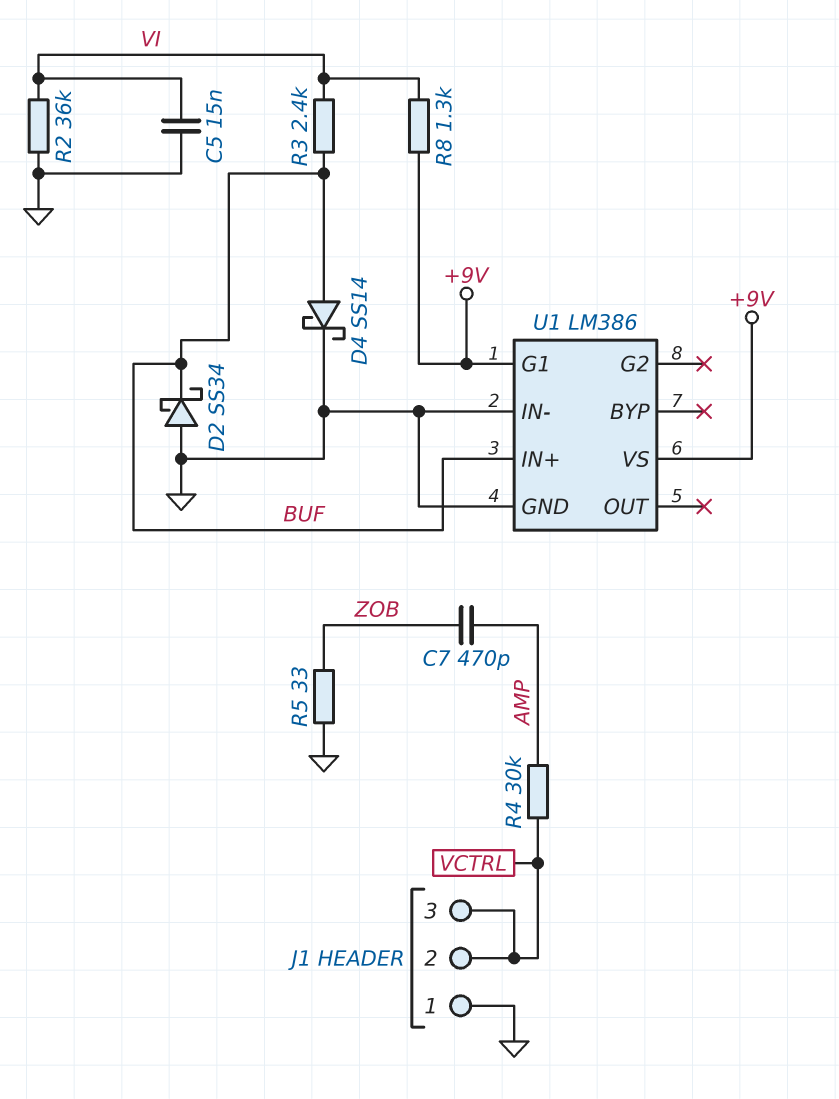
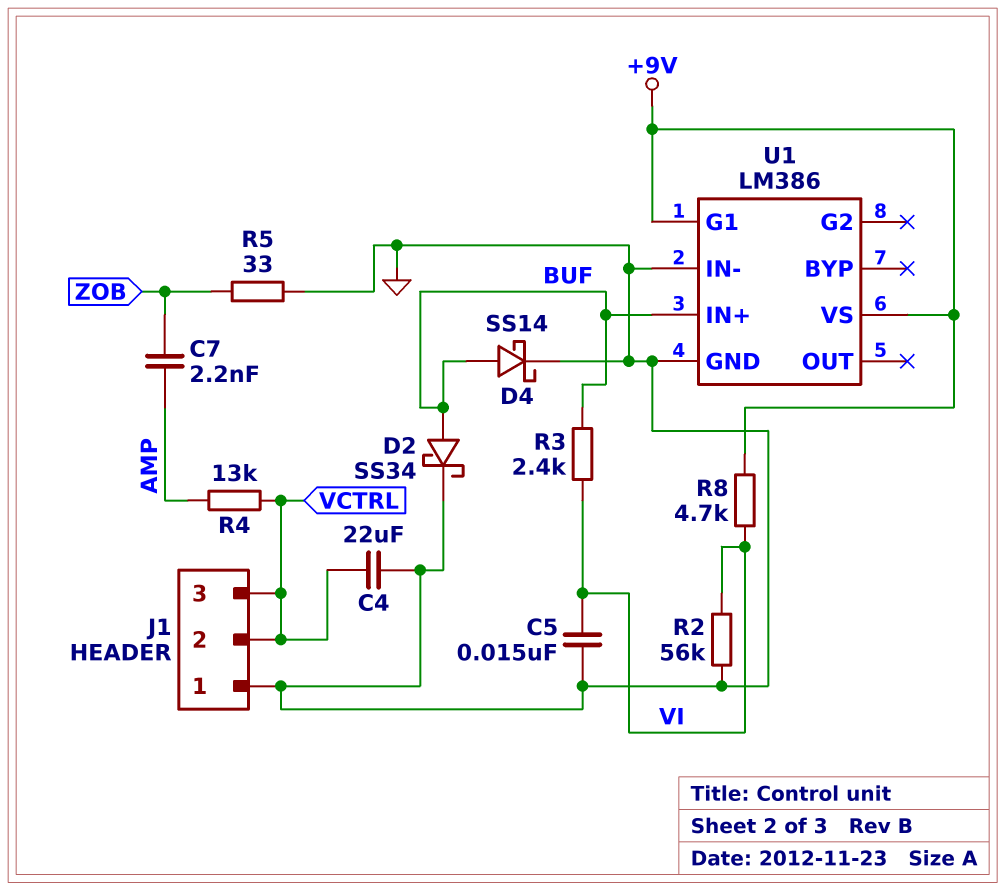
C4: none -> 22uF (GND, VCTRL)
C7: 470pF (AMP, ZOB) -> 2.2nF (AMP, ZOB)
D2: schottky SS34 (A GND, K BUF) -> schottky SS34 (A BUF, K GND)
R2: 36k (GND, VI) -> 56k (GND, VI)
R4: 30k (AMP, VCTRL) -> 13k (AMP, VCTRL)
R8: 1.3k (+9V, VI) -> 4.7k (+9V, VI)

